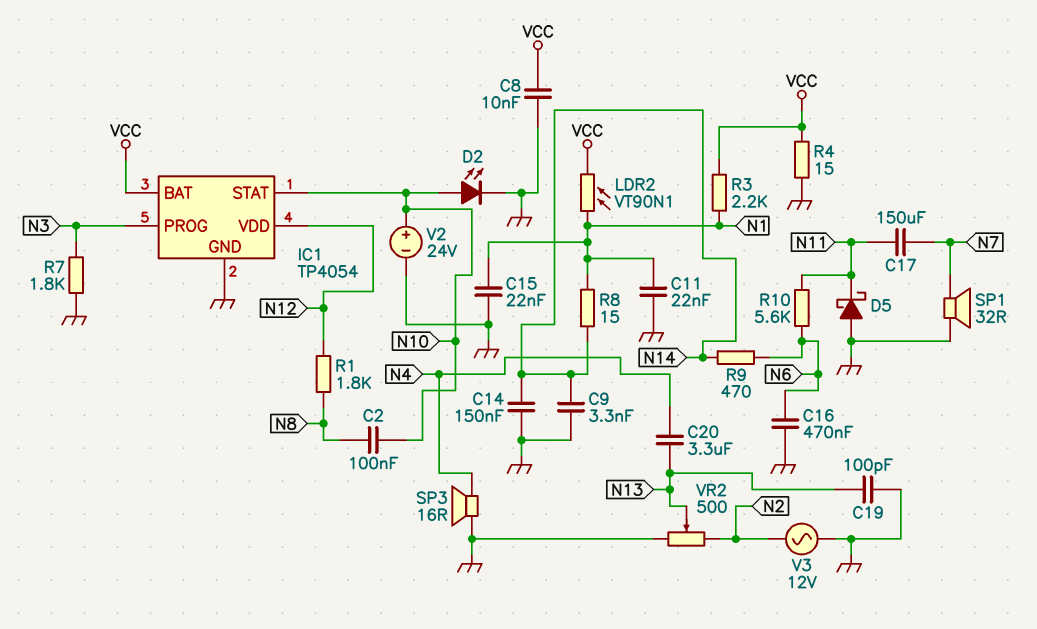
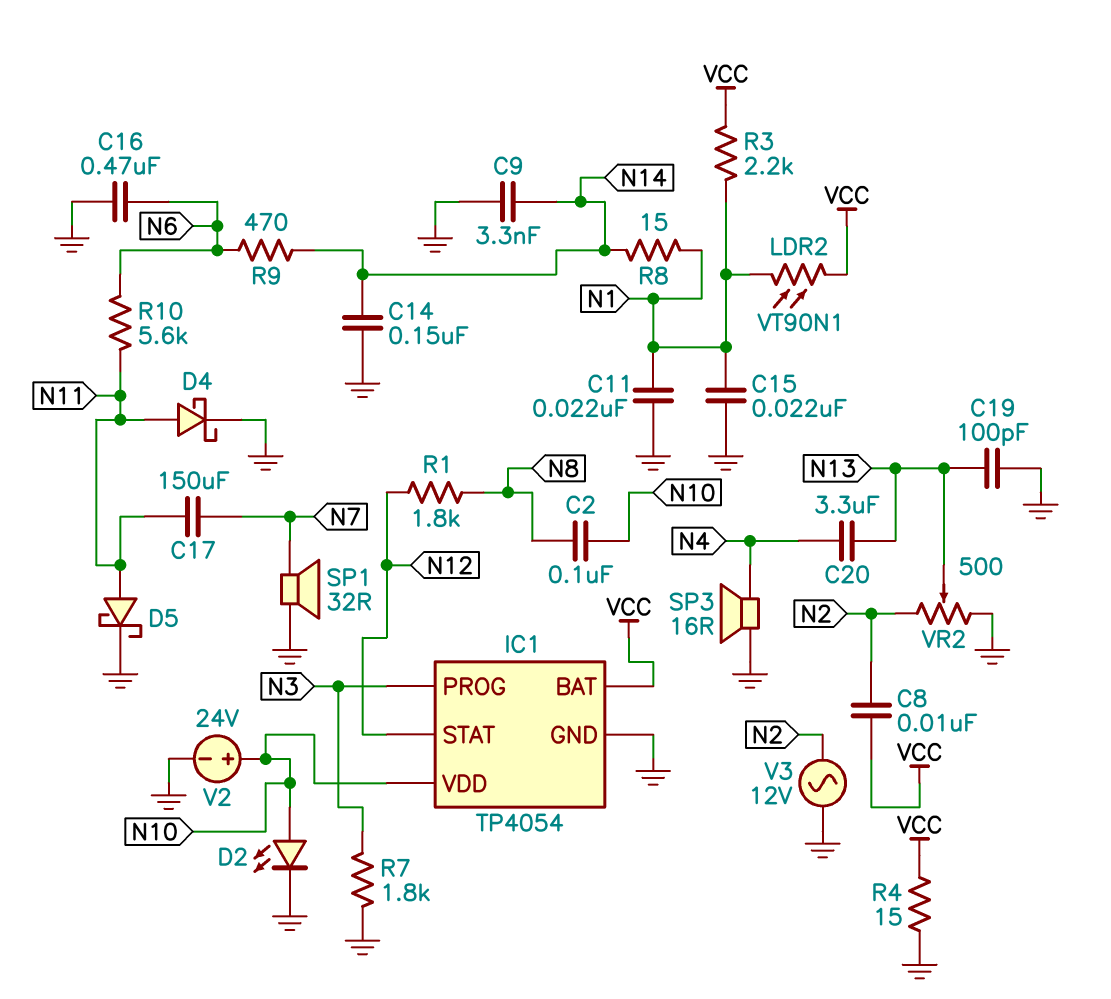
C8: 10nF (GND, VCC) -> 10nF (N2, VCC)
D4: none -> schottky (A N11, K GND)
D5: schottky (A GND, K N11) -> schottky (A N11, K GND)
IC1 pin STAT: N10 -> N12
IC1 pin VDD: N12 -> N10

